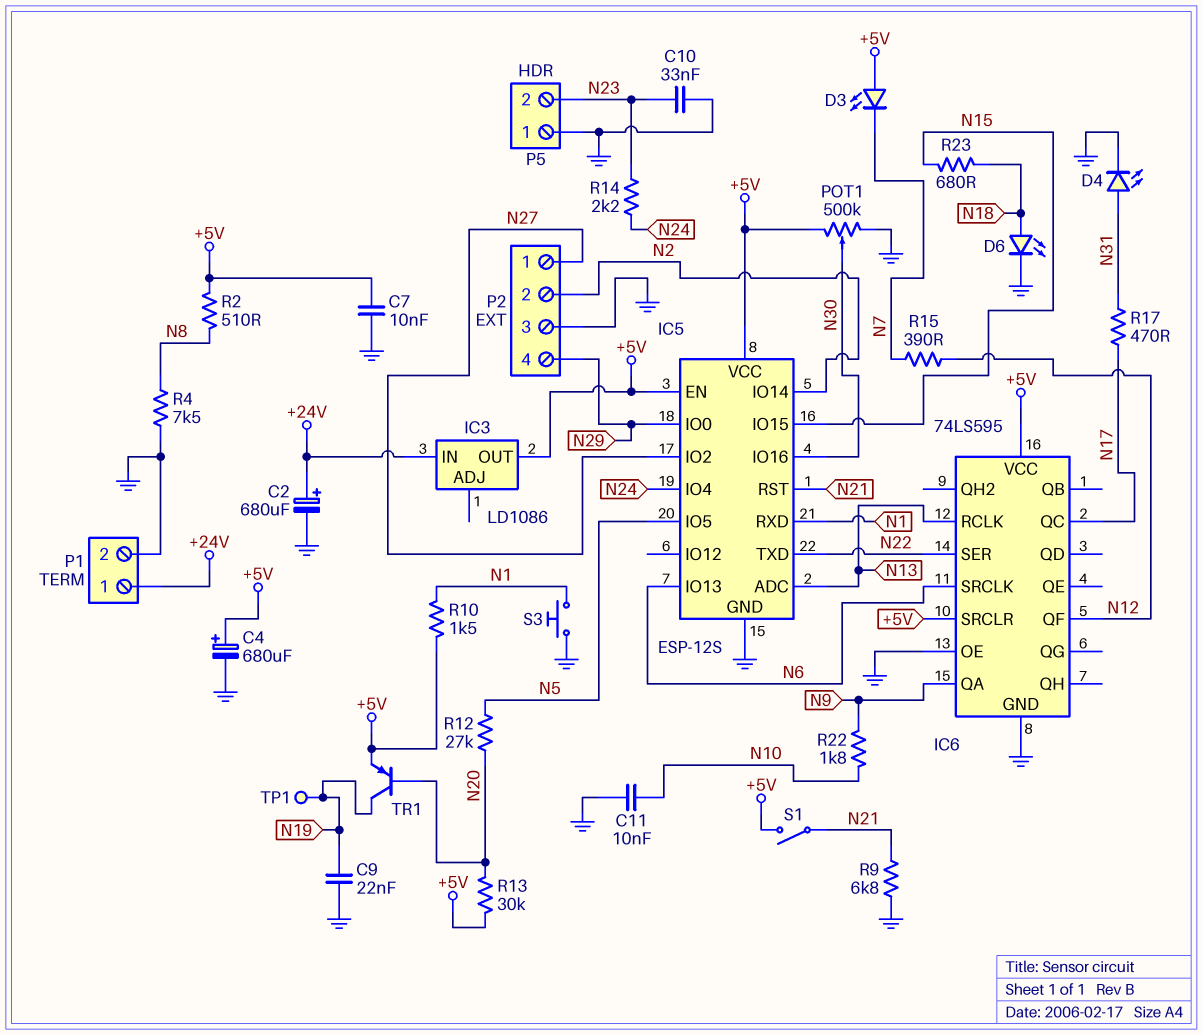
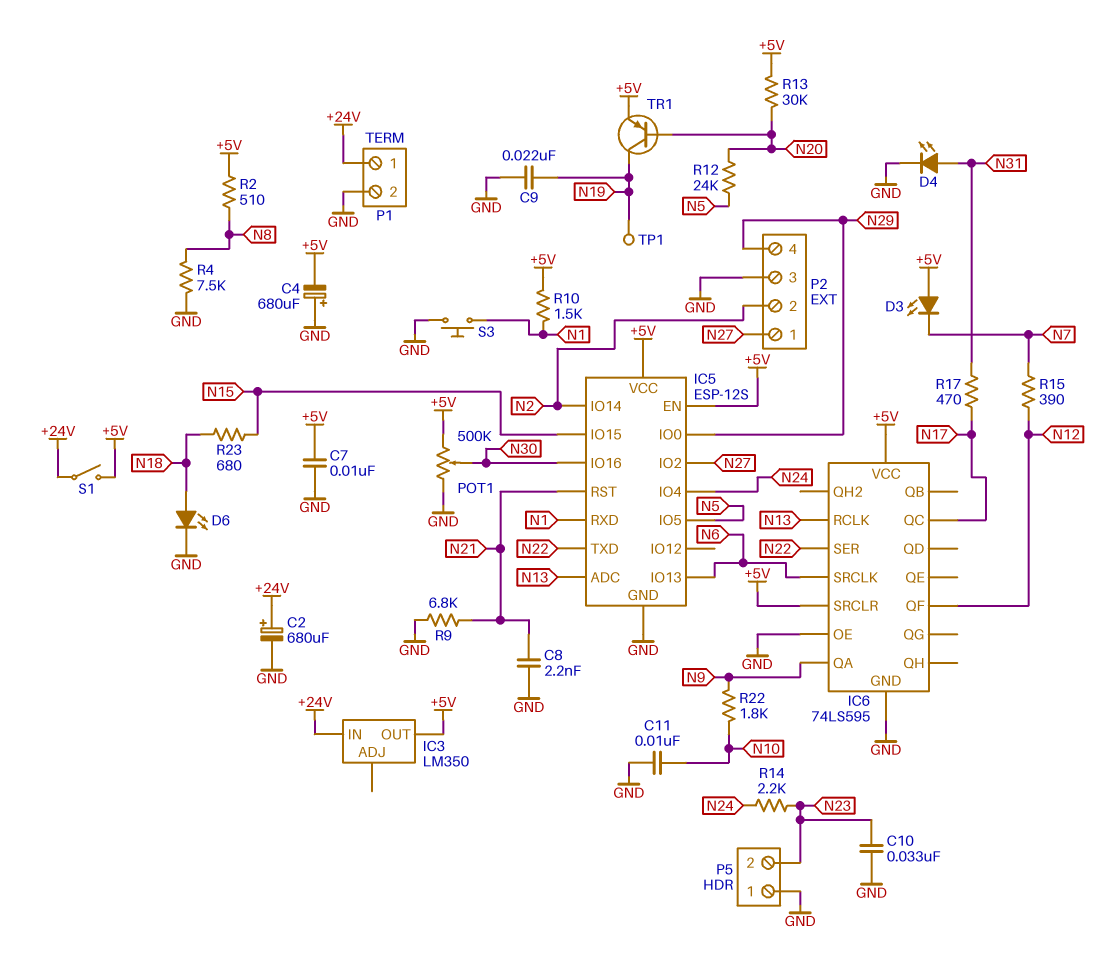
C4: 680uF (plus +5V, minus GND) -> 680uF (plus GND, minus +5V)
C8: none -> 2.2nF (GND, N21)
IC3: LD1086 -> LM350
R12: 27k (N5, N20) -> 24k (N5, N20)
S1: switch (+5V, N21) -> switch (+5V, +24V)

